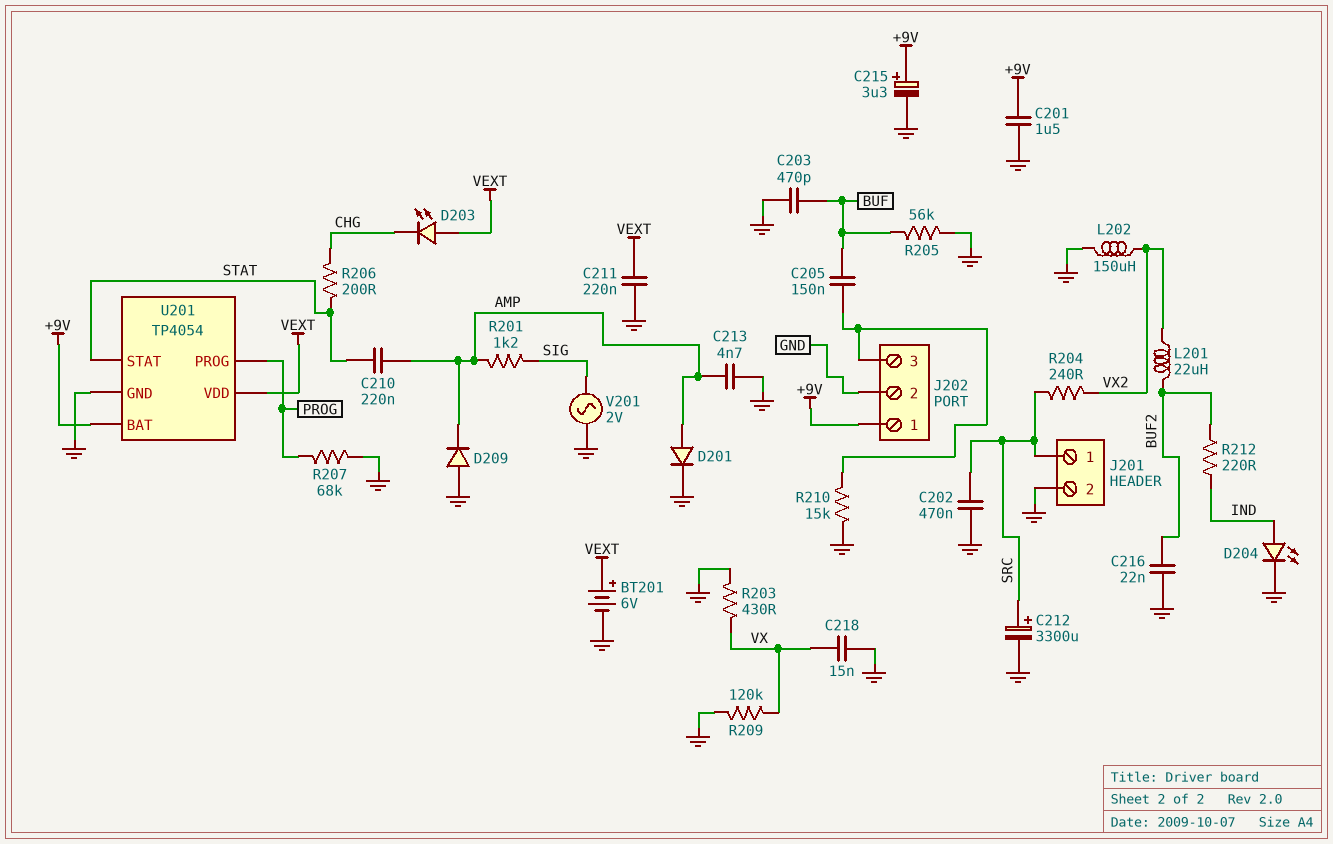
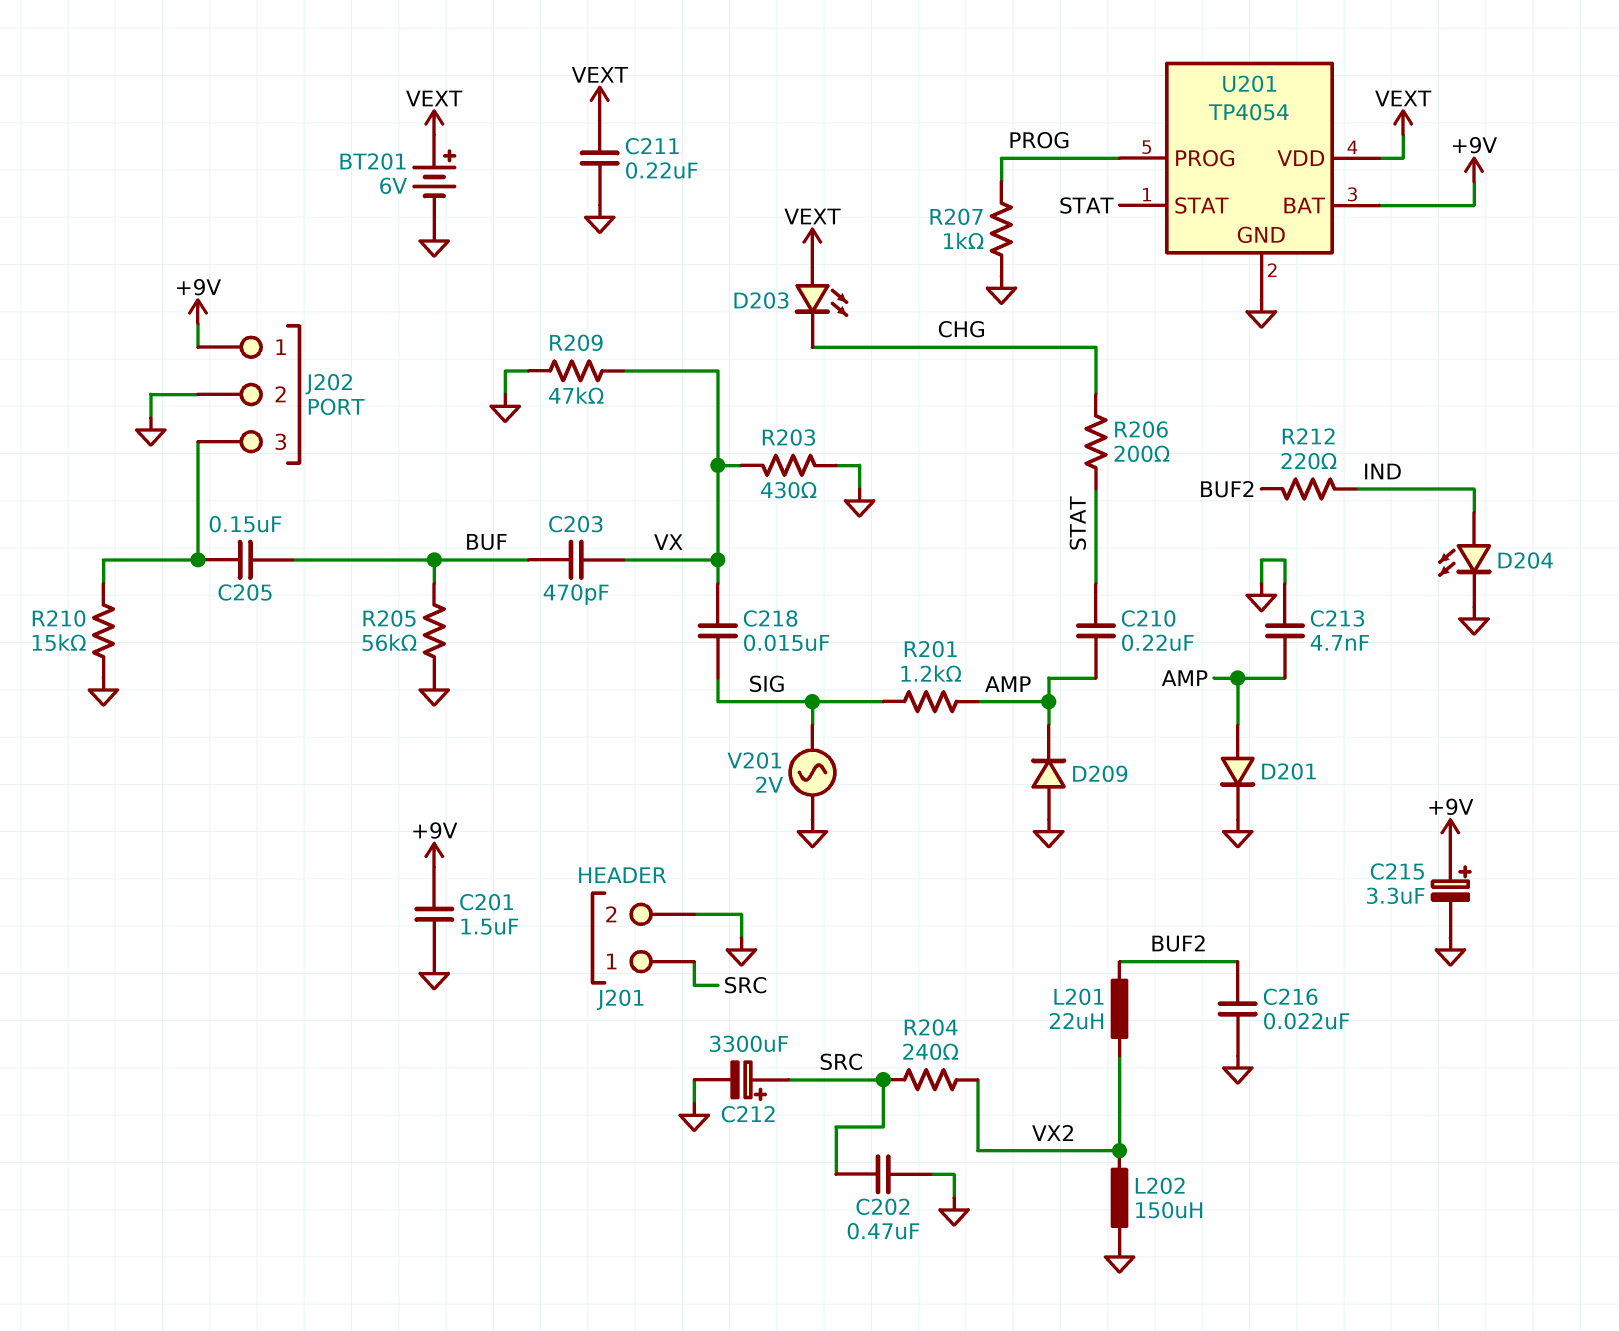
C203: 470pF (BUF, GND) -> 470pF (BUF, VX)
C218: 15nF (GND, VX) -> 15nF (SIG, VX)
R207: 68k (GND, PROG) -> 1k (GND, PROG)
R209: 120k (GND, VX) -> 47k (GND, VX)

